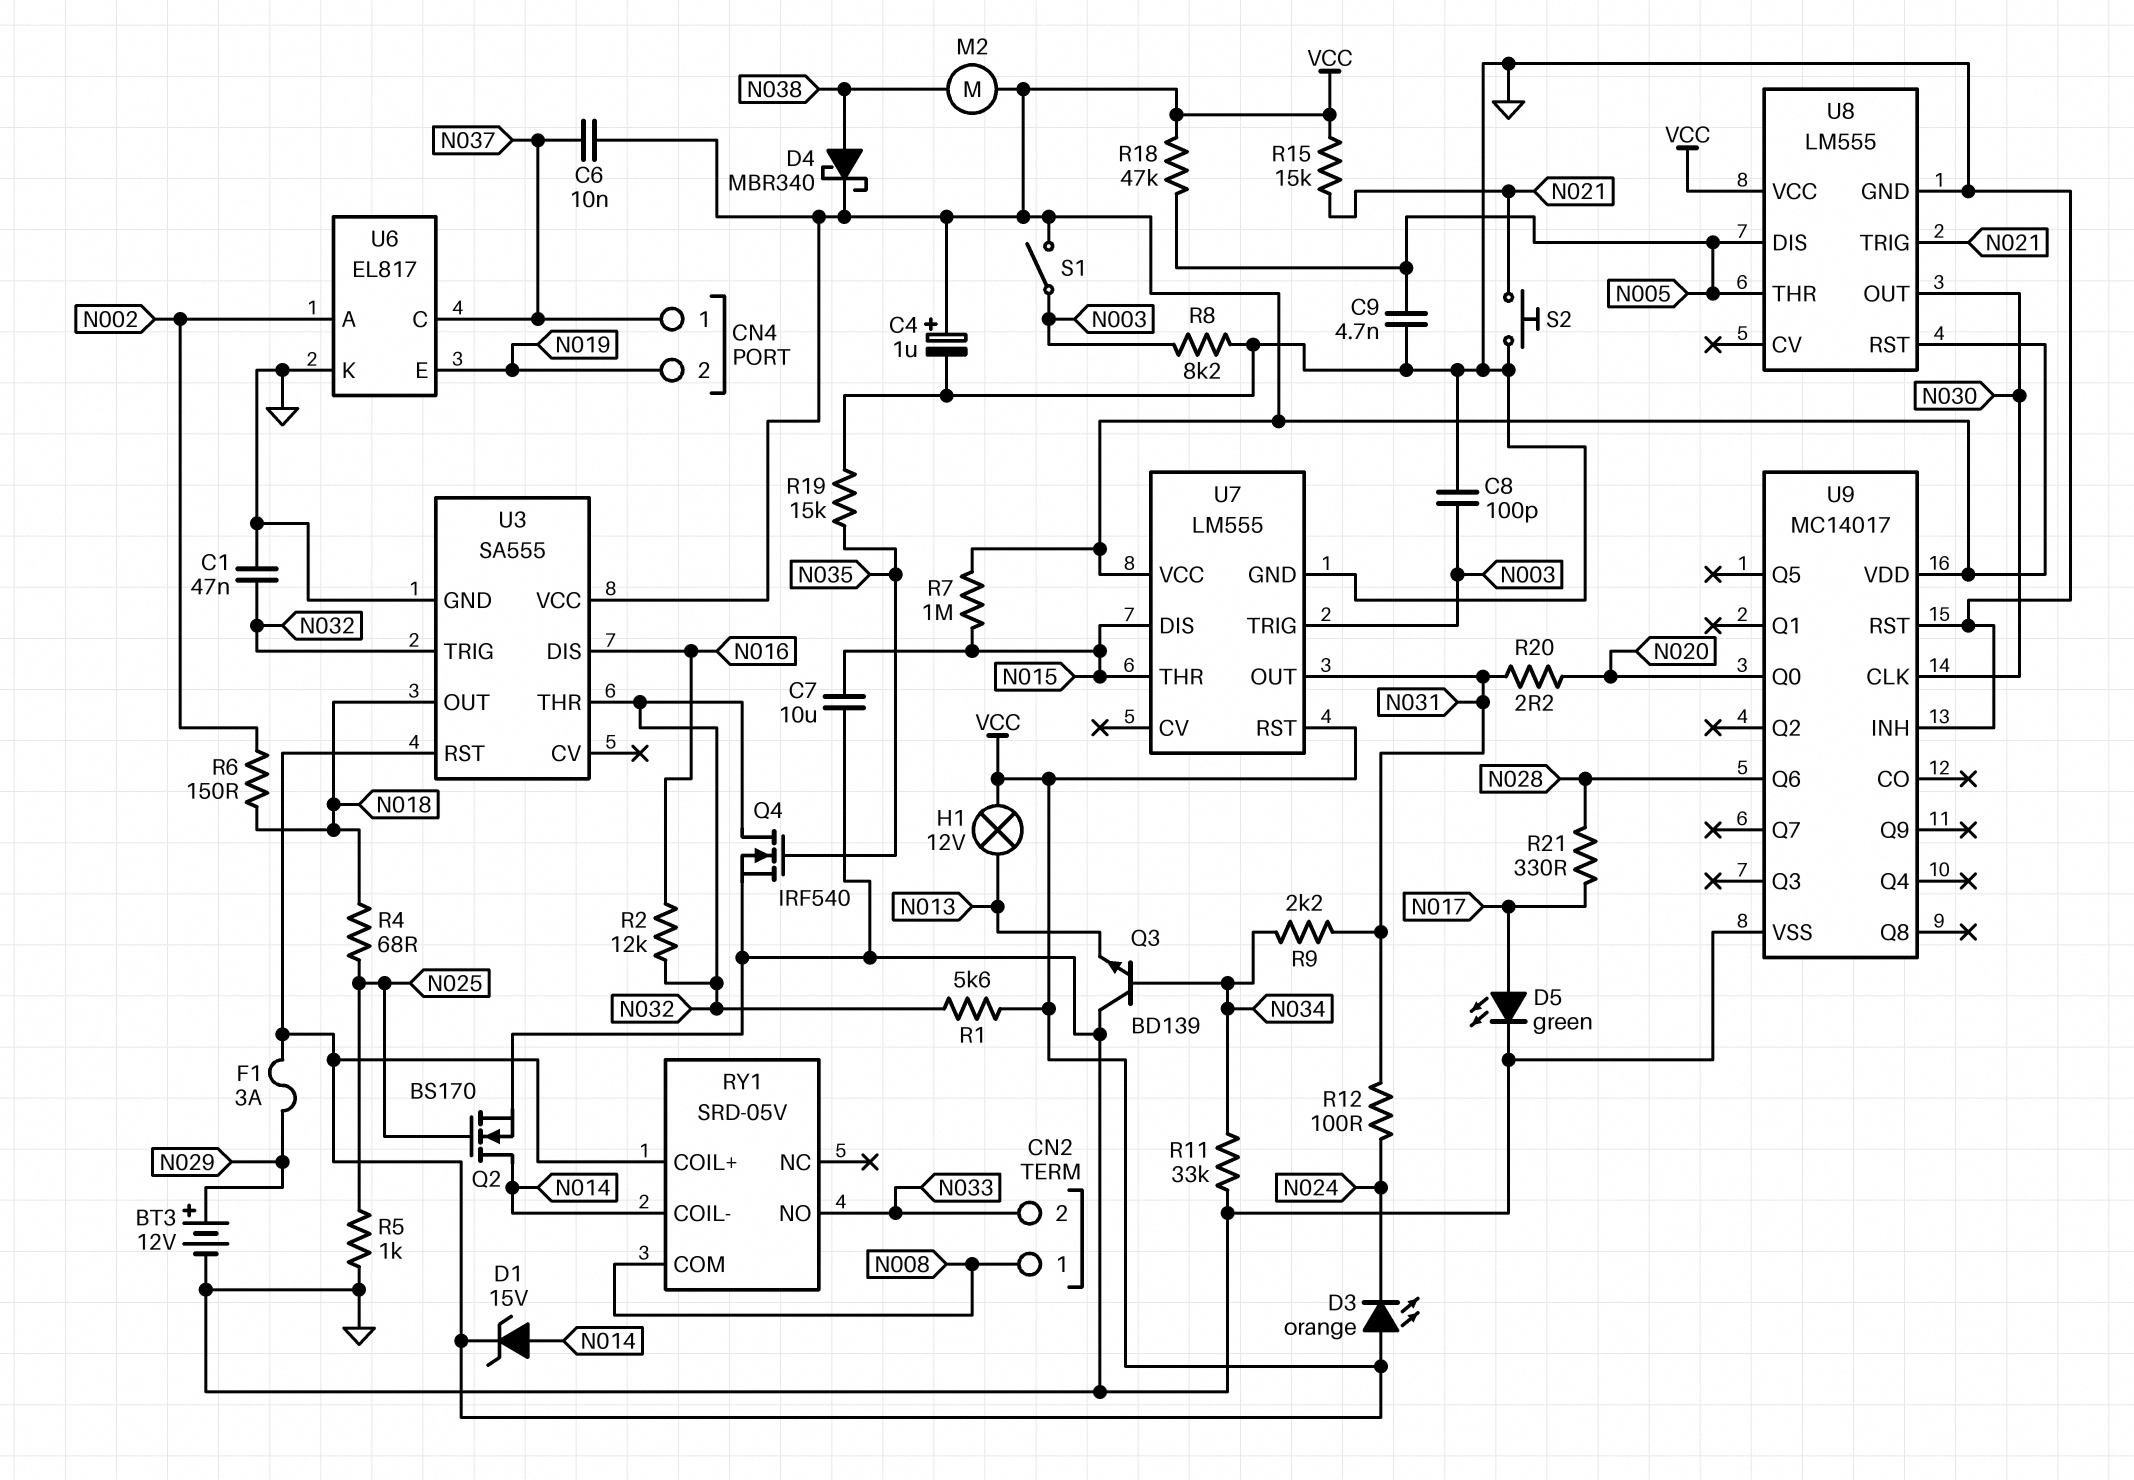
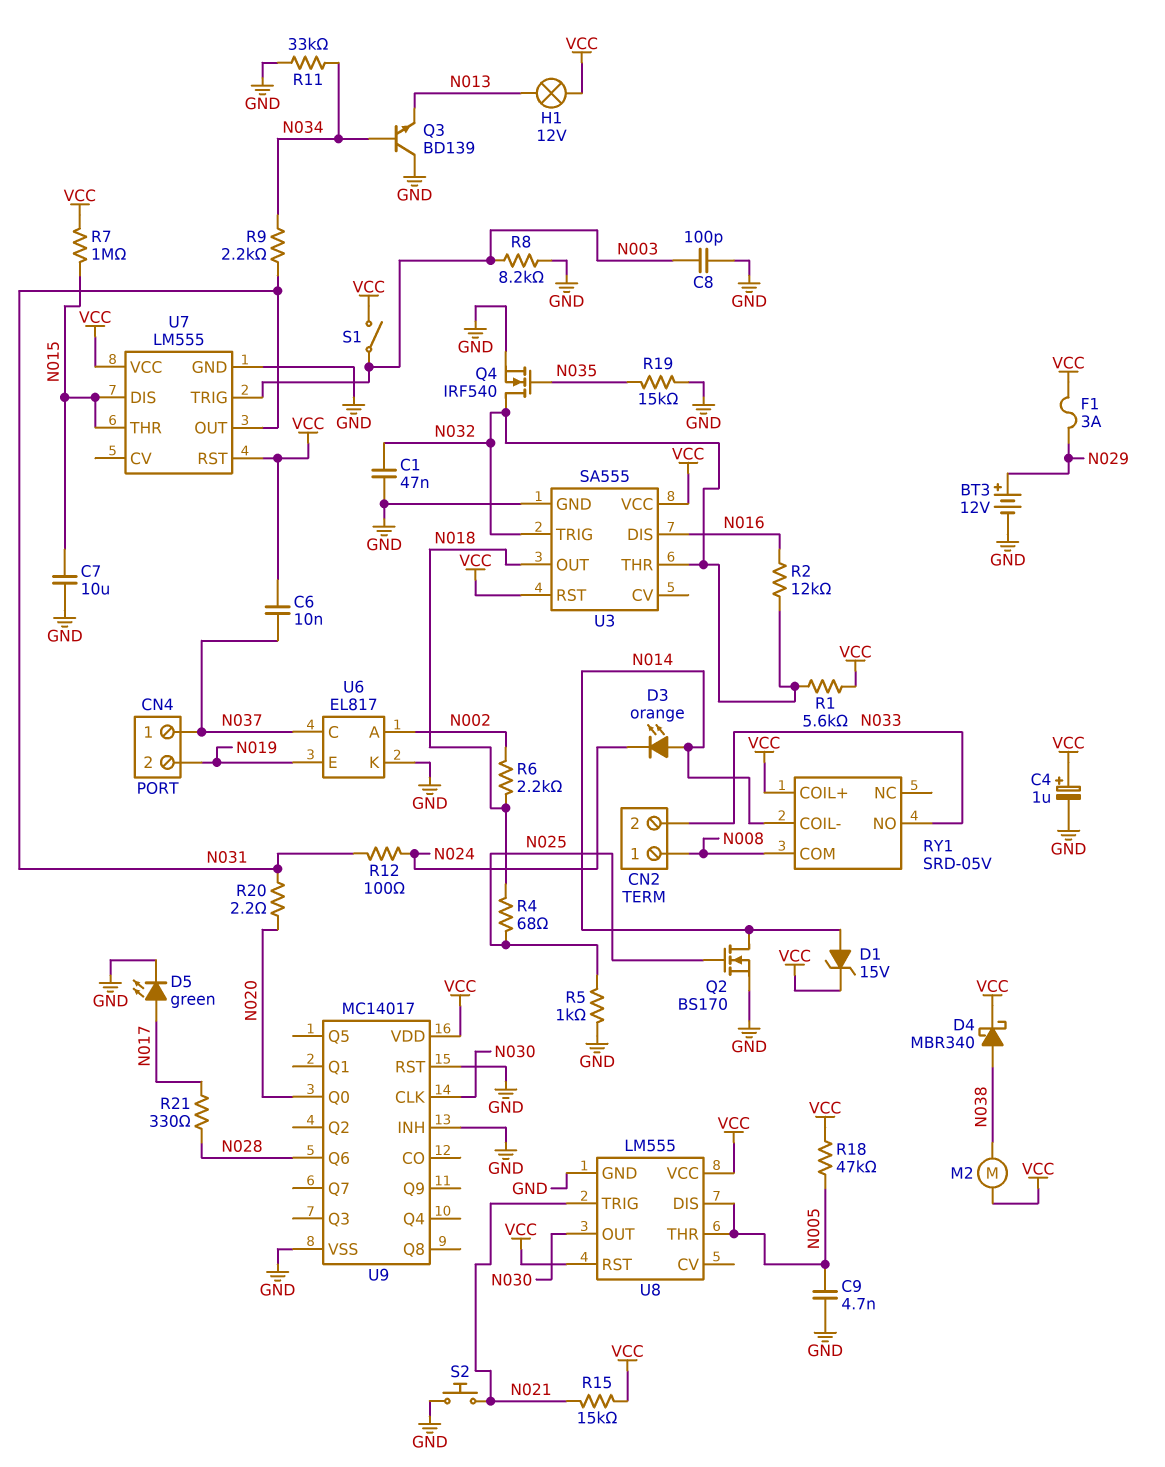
D3: LED orange (A VCC, K N024) -> LED orange (A N014, K N024)
R6: 150 (N002, N018) -> 2.2k (N002, N018)

